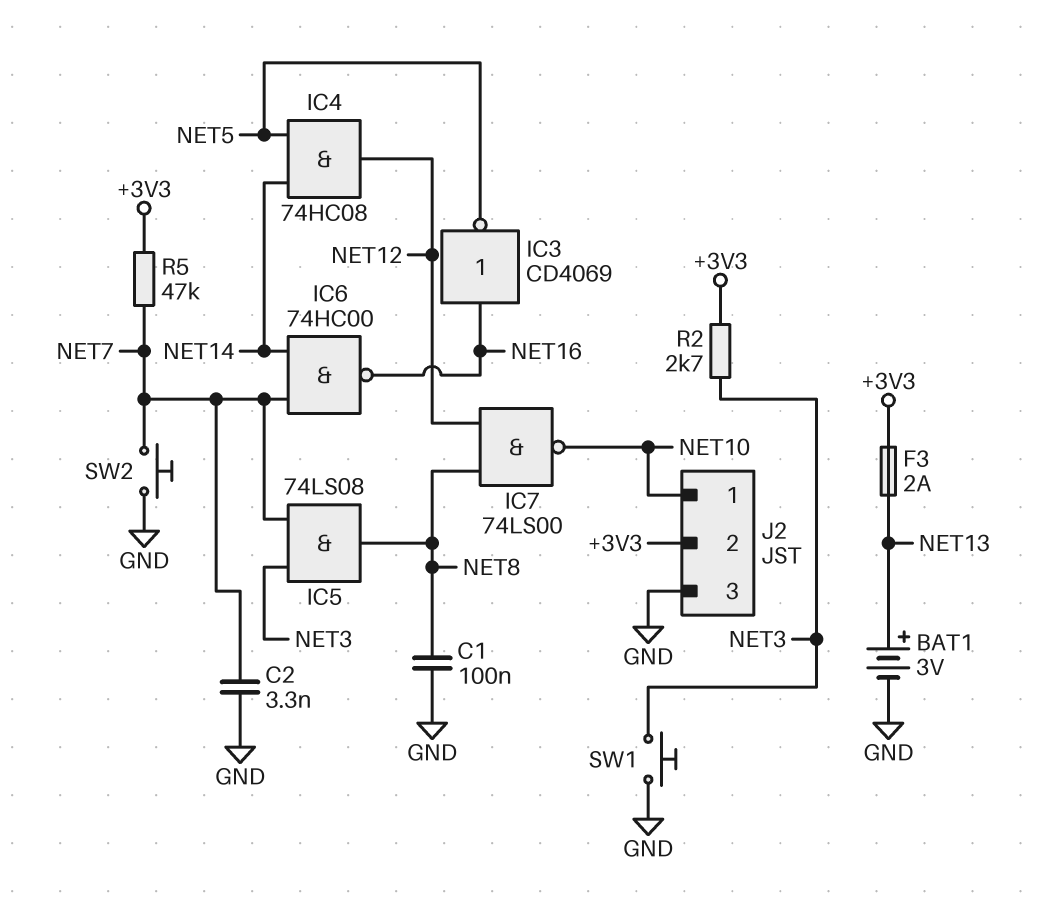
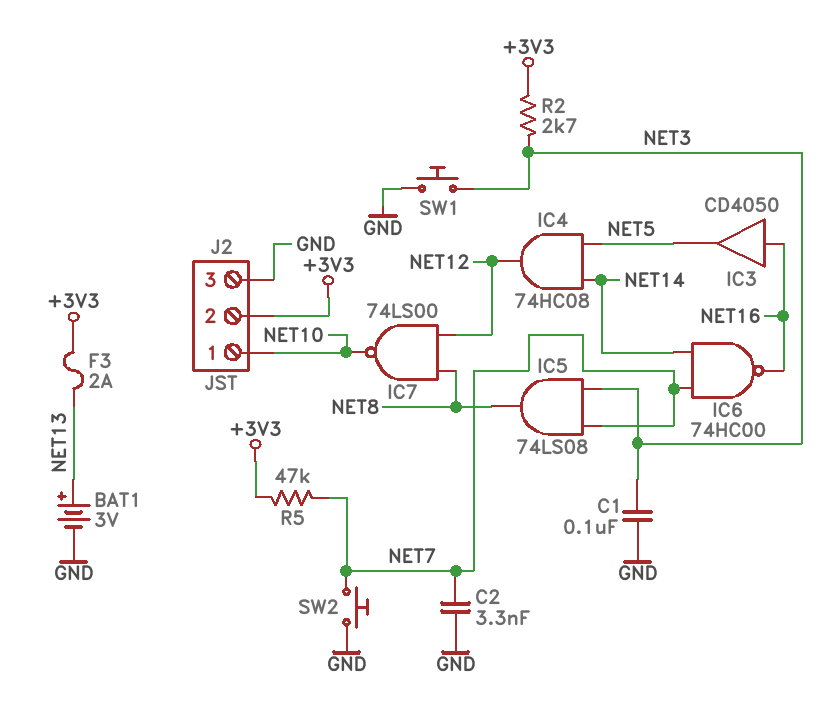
C1: 100nF (GND, NET8) -> 100nF (GND, NET3)
IC3: NOT CD4069 (in NET16, out NET5) -> buffer CD4050 (in NET16, out NET5)

